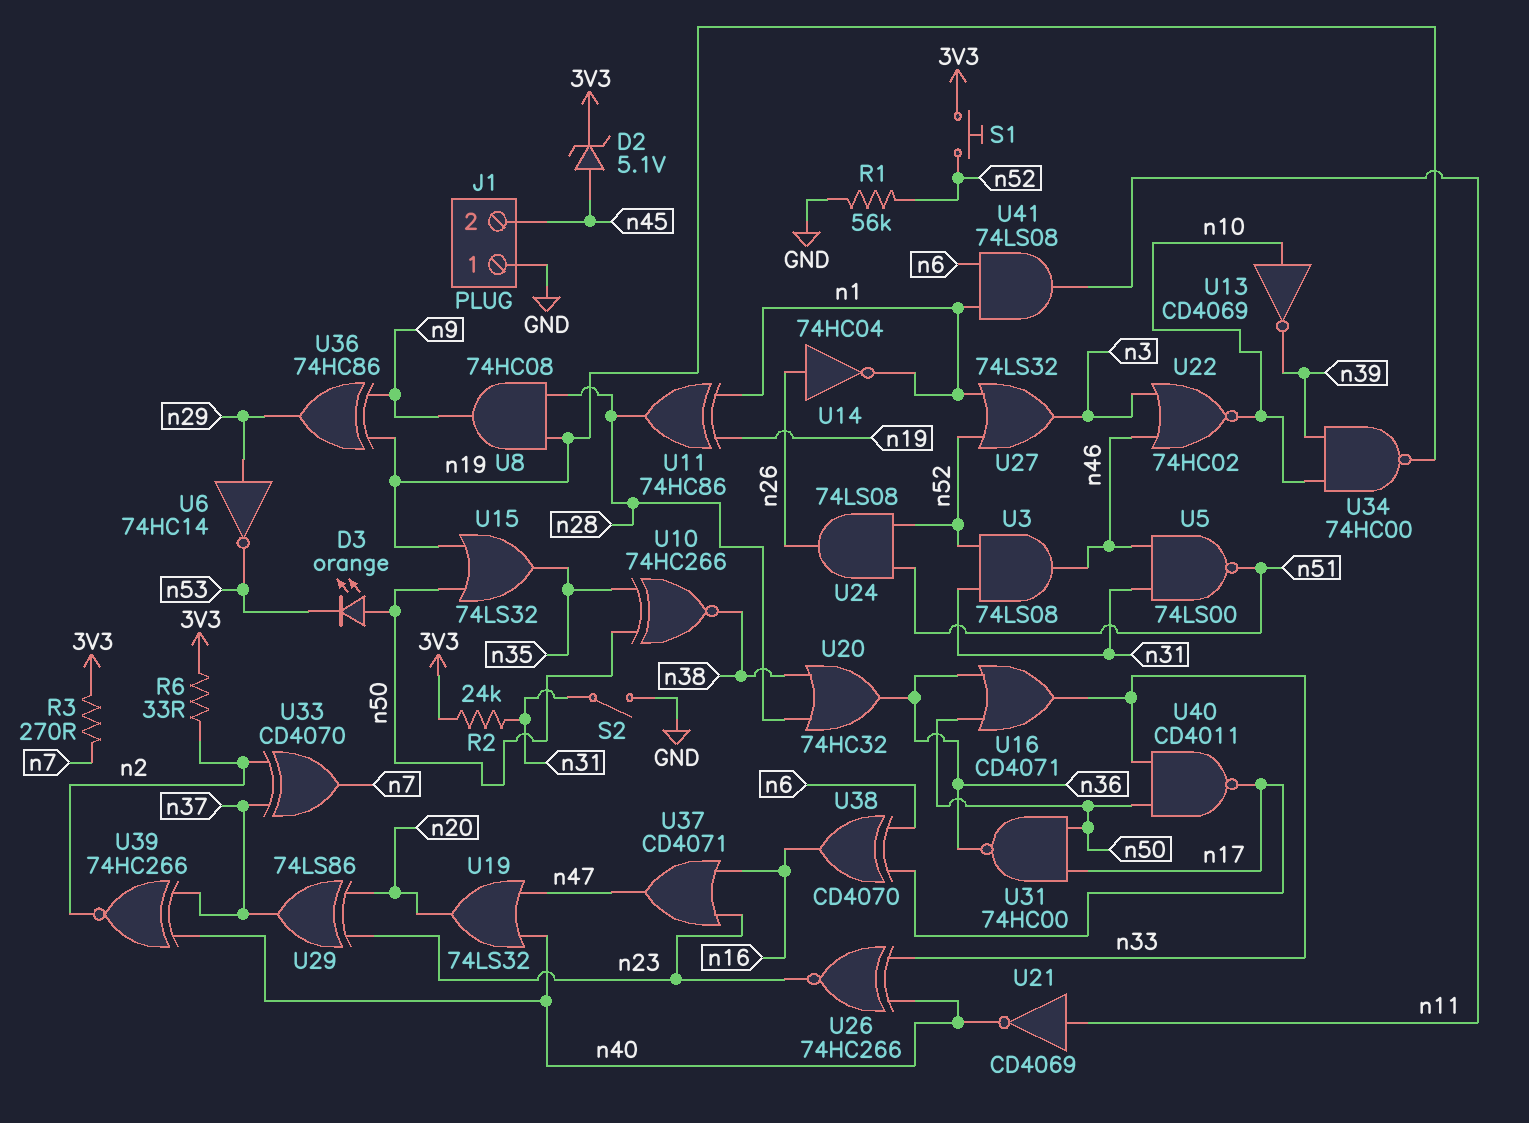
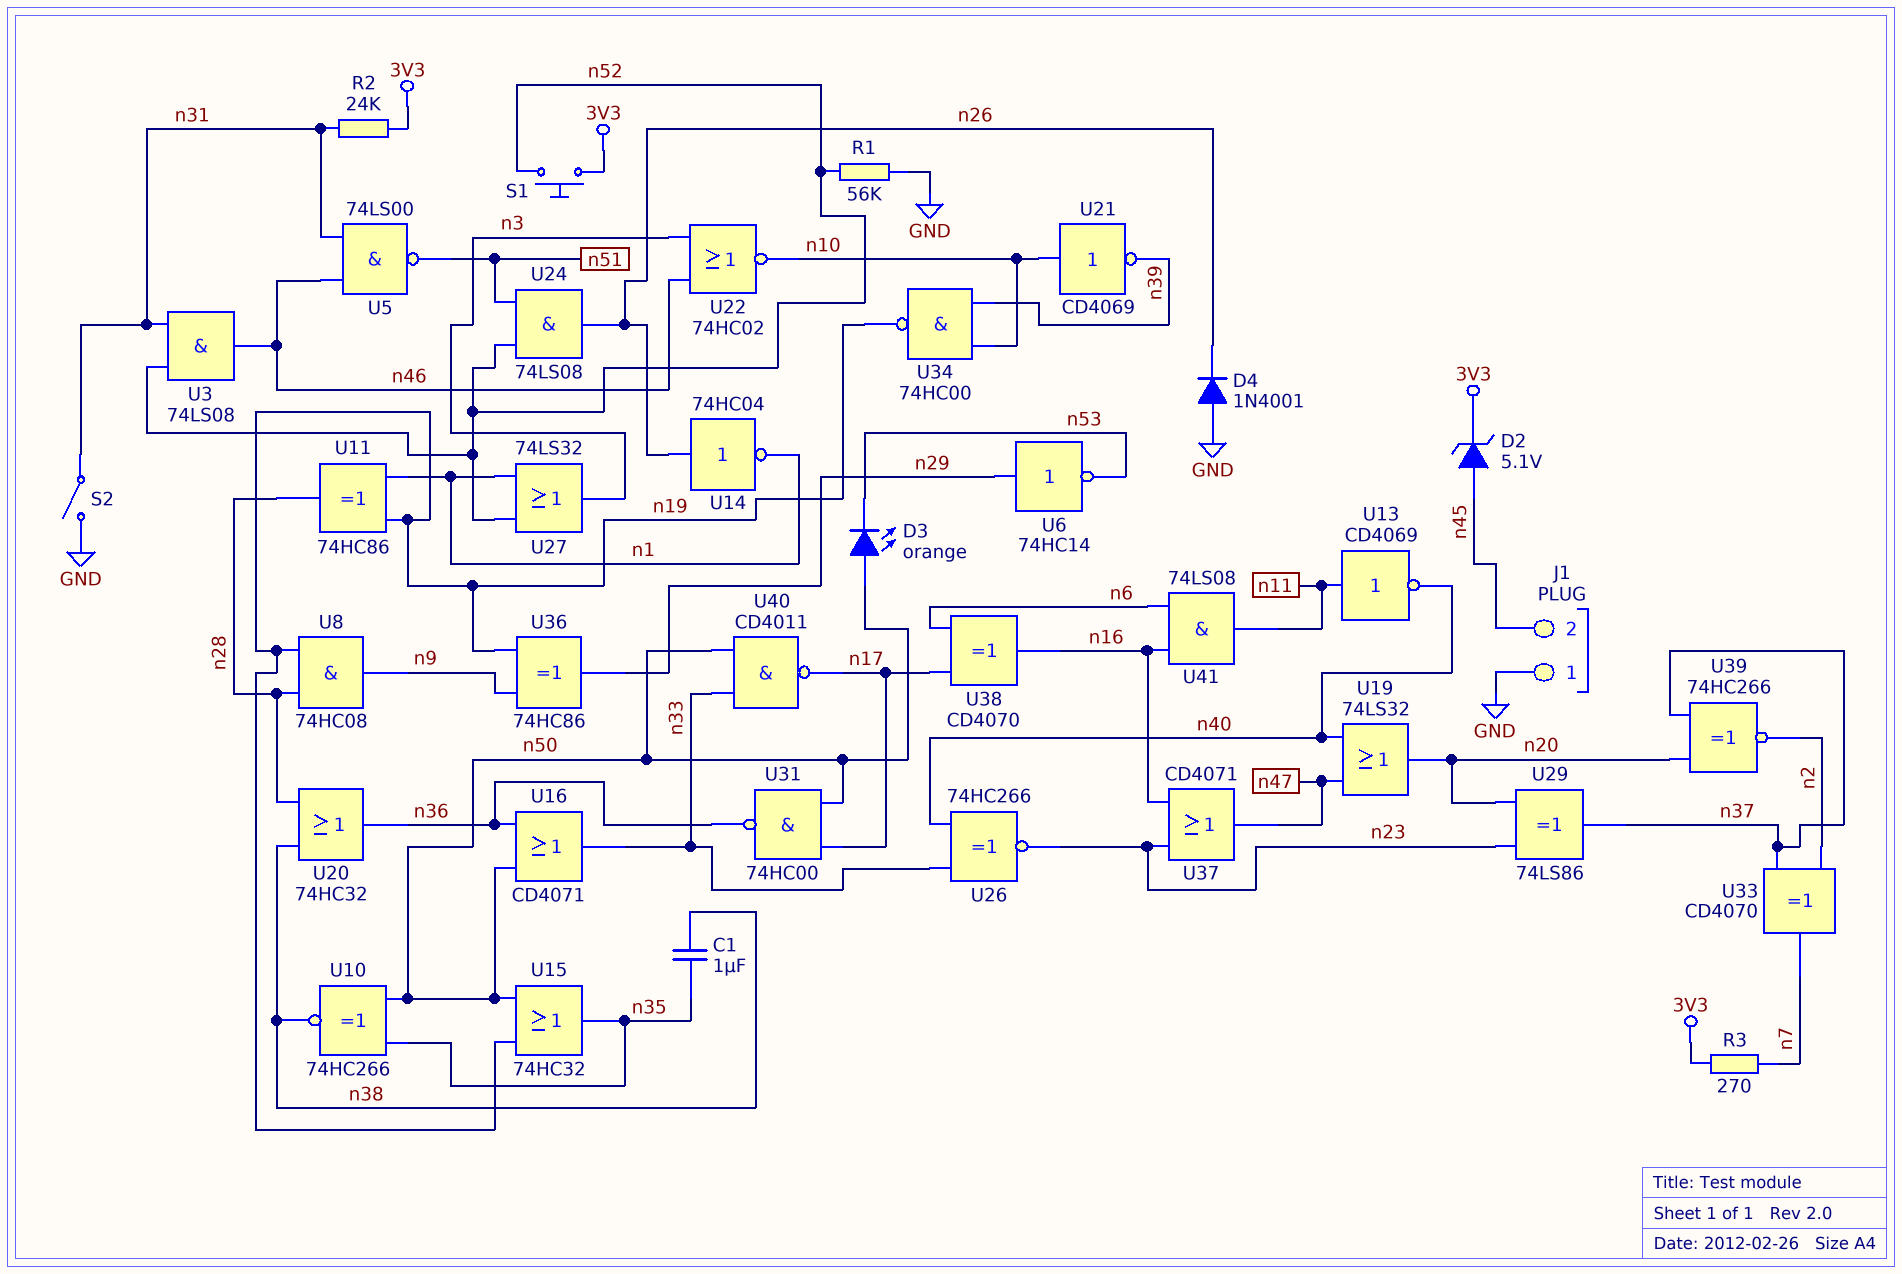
C1: none -> 1uF (n35, n38)
D4: none -> diode 1N4001 (A GND, K n26)
R6: 33 (3V3, n2) -> none
U13: NOT CD4069 (in n10, out n39) -> NOT CD4069 (in n11, out n40)
U15: OR 74LS32 (in n19, in n50, out n35) -> OR 74HC32 (in n19, in n50, out n35)
U21: NOT CD4069 (in n11, out n40) -> NOT CD4069 (in n10, out n39)
U39: XNOR 74HC266 (in n37, in n40, out n2) -> XNOR 74HC266 (in n20, in n37, out n2)
U41: AND 74LS08 (in n1, in n6, out n11) -> AND 74LS08 (in n6, in n16, out n11)

